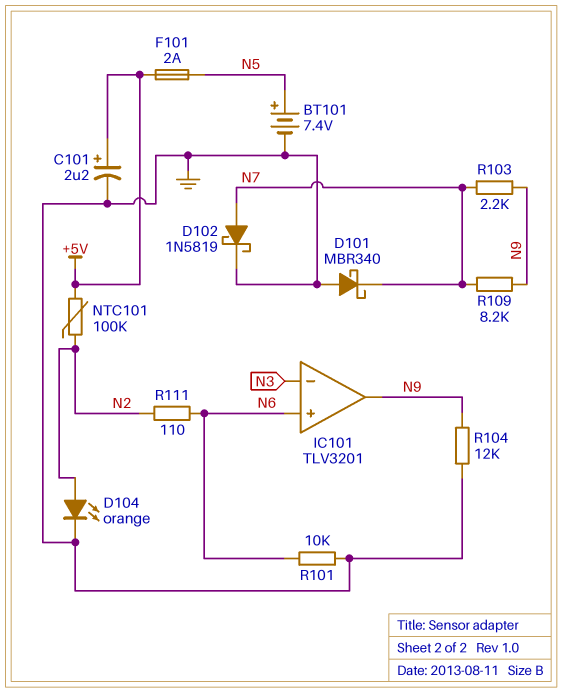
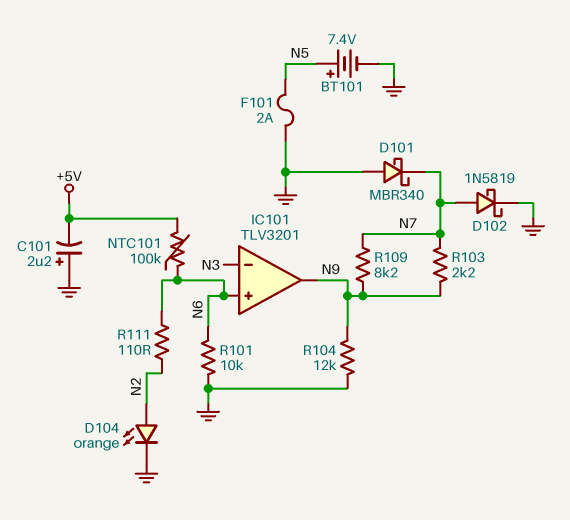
C101: 2.2uF (plus +5V, minus GND) -> 2.2uF (plus GND, minus +5V)
F101: 2A (+5V, N5) -> 2A (GND, N5)
NTC101: 100k (+5V, N2) -> 100k (+5V, N6)

